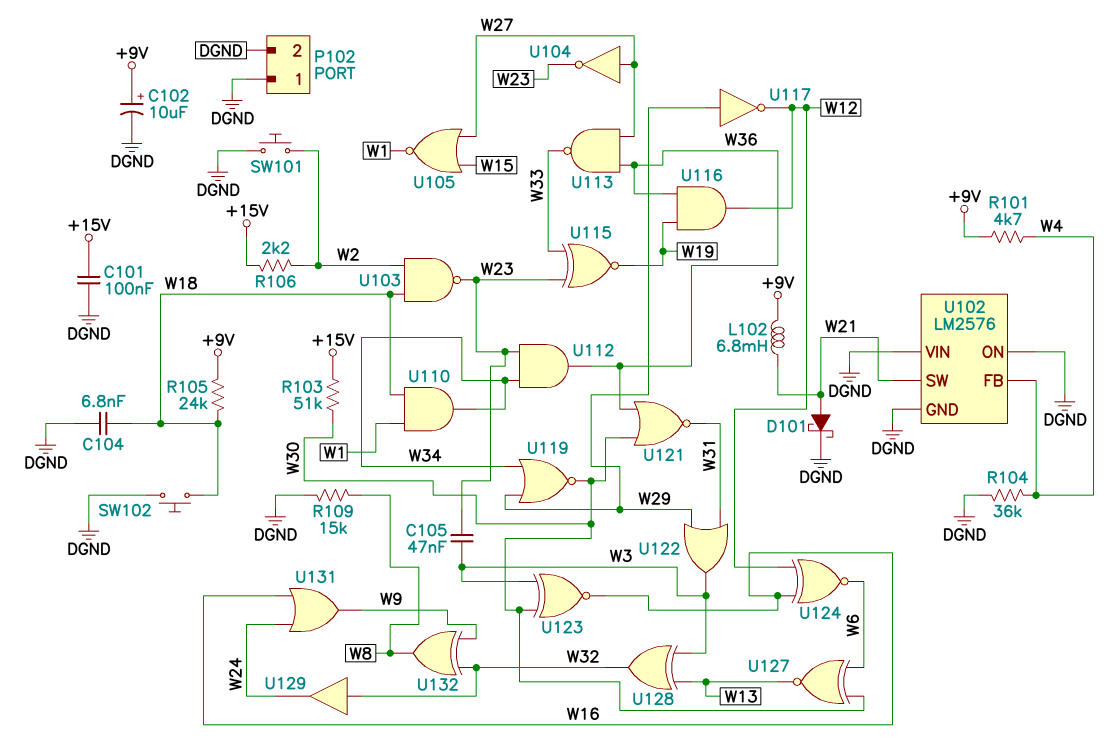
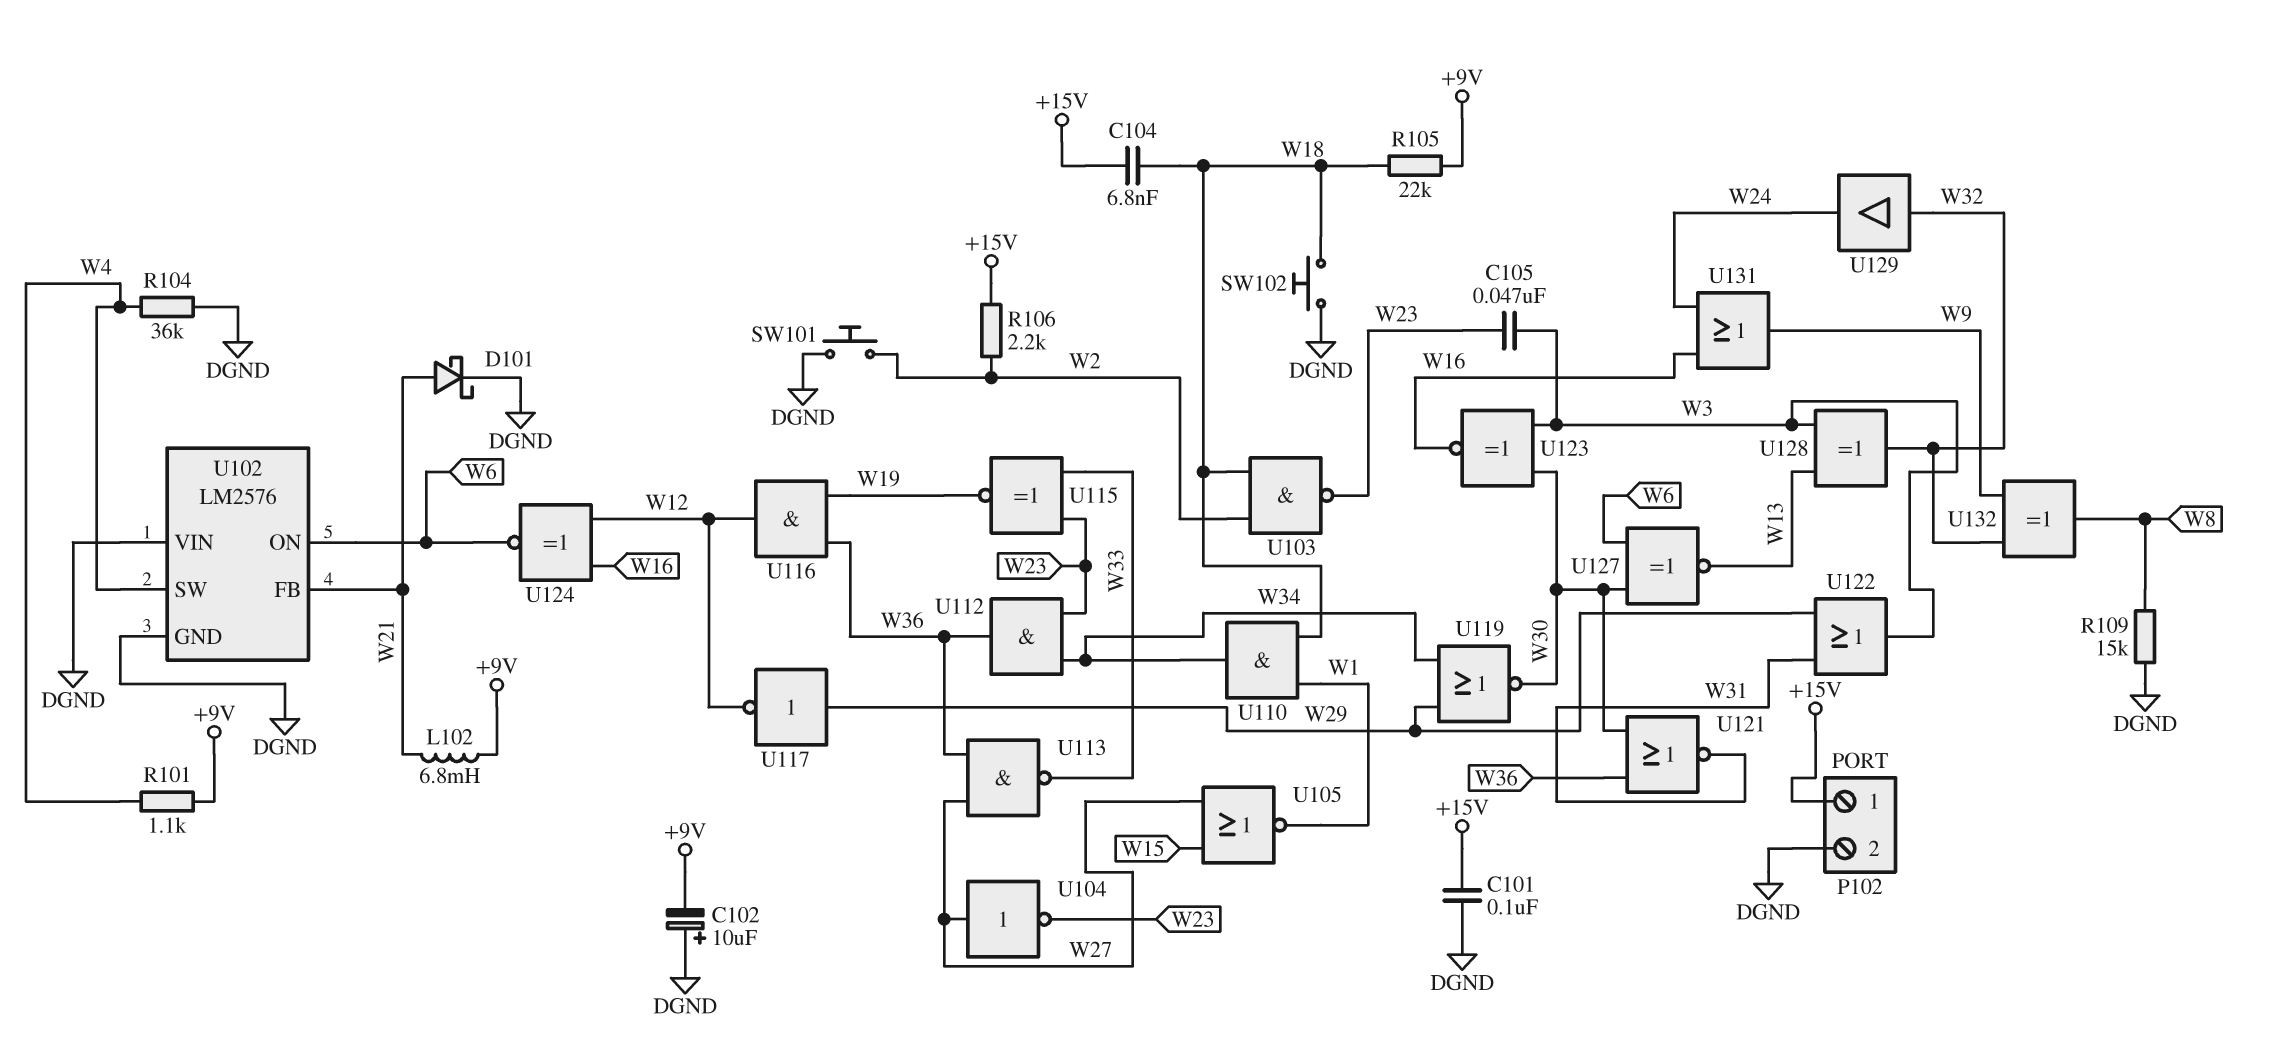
C102: 10uF (plus +9V, minus DGND) -> 10uF (plus DGND, minus +9V)
C104: 6.8nF (DGND, W18) -> 6.8nF (+15V, W18)
P102 pin 1: DGND -> +15V
R101: 4.7k (+9V, W4) -> 1.1k (+9V, W4)
R103: 51k (+15V, W30) -> none
R105: 24k (+9V, W18) -> 22k (+9V, W18)
U102 pin FB: W4 -> W21
U102 pin ON: DGND -> W6
U102 pin SW: W21 -> W4

